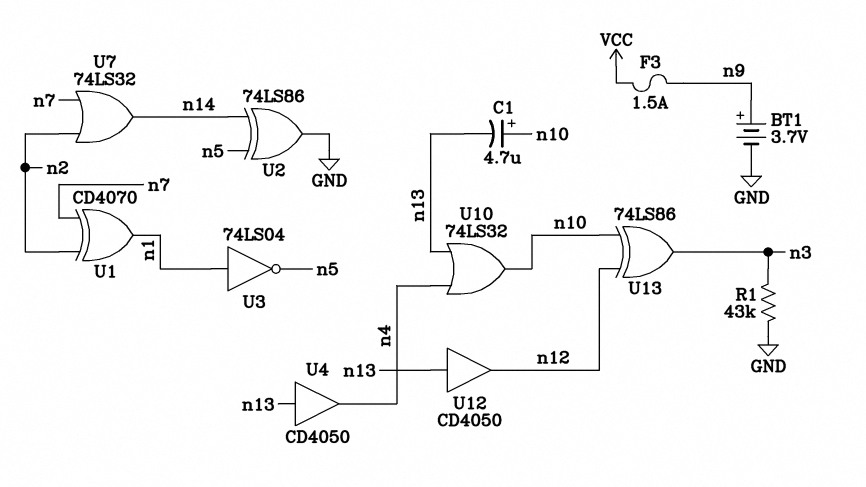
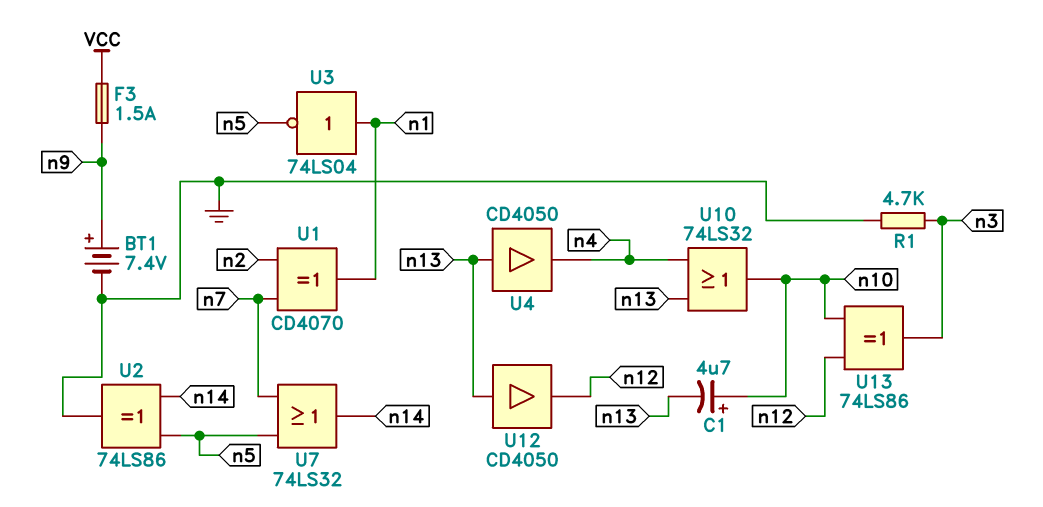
BT1: 3.7V (plus n9, minus GND) -> 7.4V (plus n9, minus GND)
R1: 43k (GND, n3) -> 4.7k (GND, n3)
U7: OR 74LS32 (in n2, in n7, out n14) -> OR 74LS32 (in n5, in n7, out n14)

